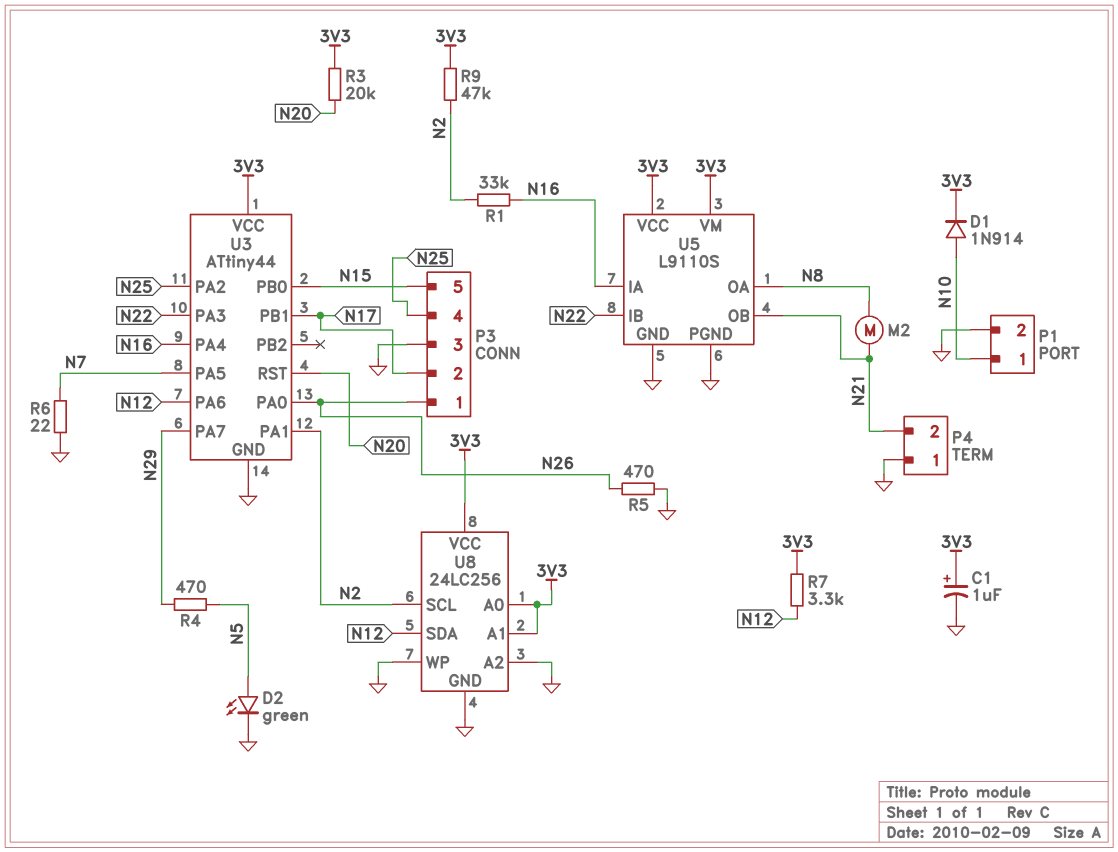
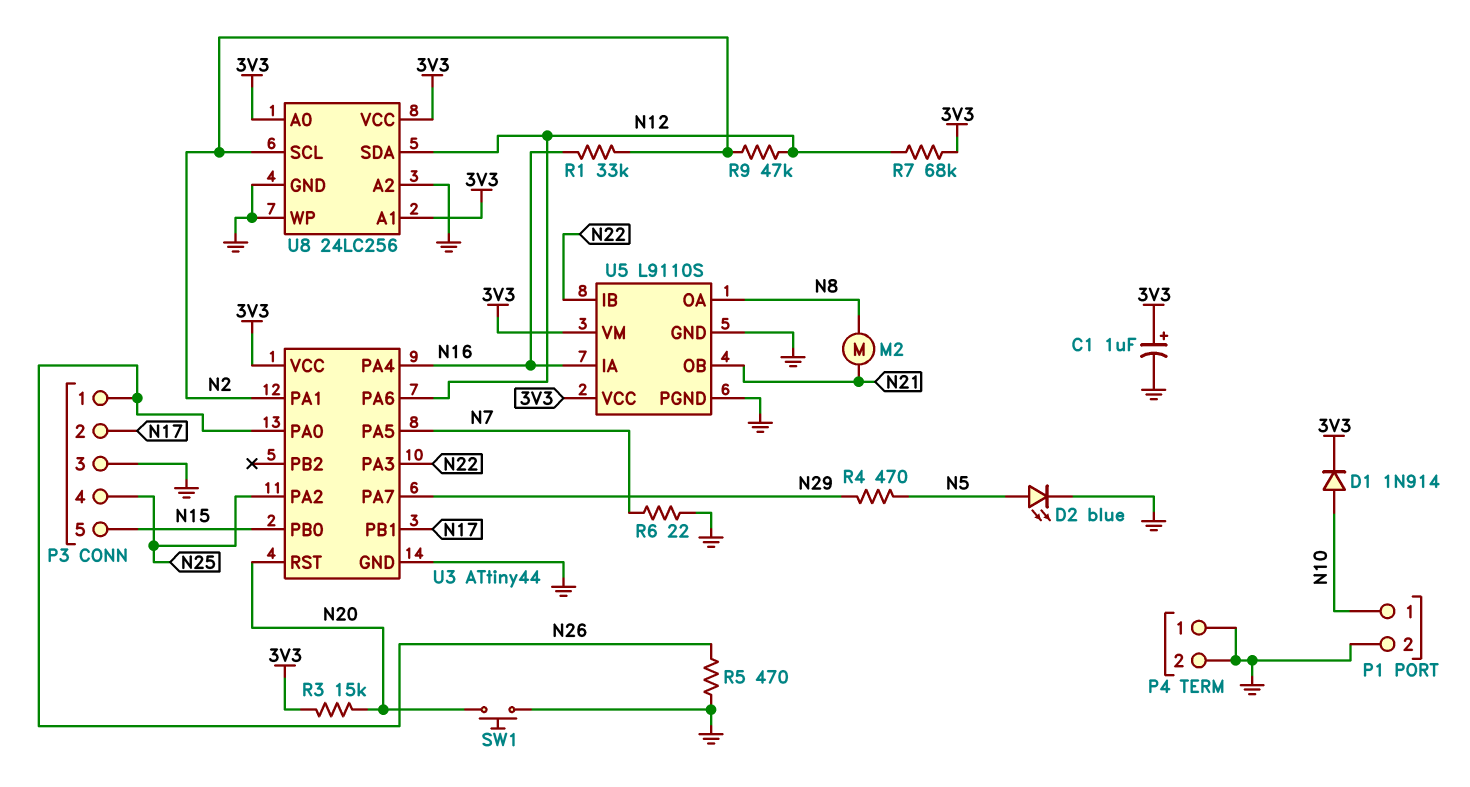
D2: LED green (A N5, K GND) -> LED blue (A N5, K GND)
P4 pin 2: N21 -> GND
R3: 20k (3V3, N20) -> 15k (3V3, N20)
R7: 3.3k (3V3, N12) -> 68k (3V3, N12)
R9: 47k (3V3, N2) -> 47k (N2, N12)
SW1: none -> button (GND, N20)

